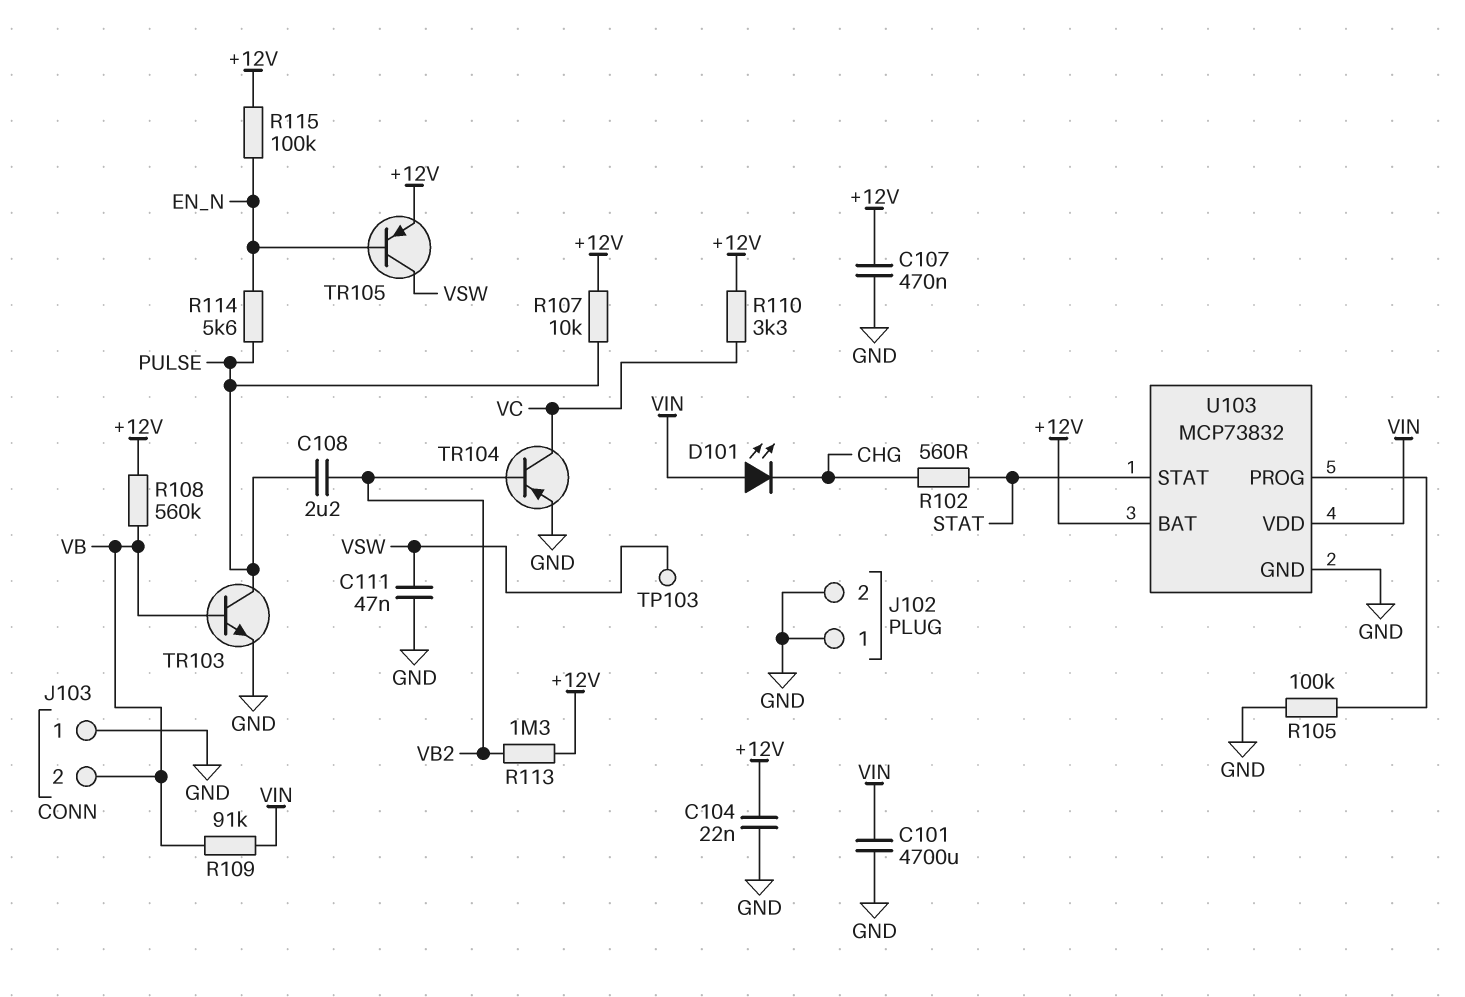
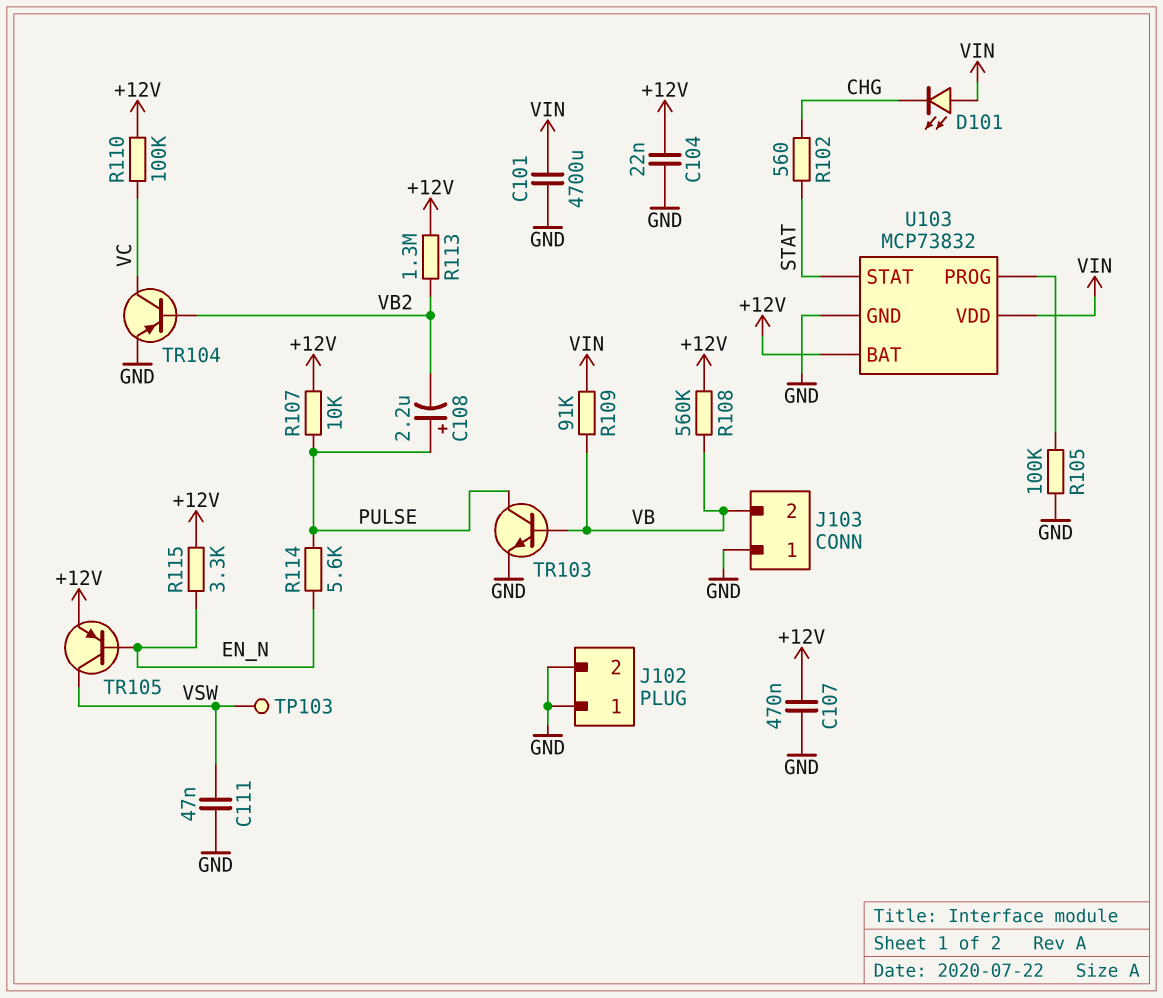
C108: 2.2uF (PULSE, VB2) -> 2.2uF (plus PULSE, minus VB2)
R110: 3.3k (+12V, VC) -> 100k (+12V, VC)
R115: 100k (+12V, EN_N) -> 3.3k (+12V, EN_N)

